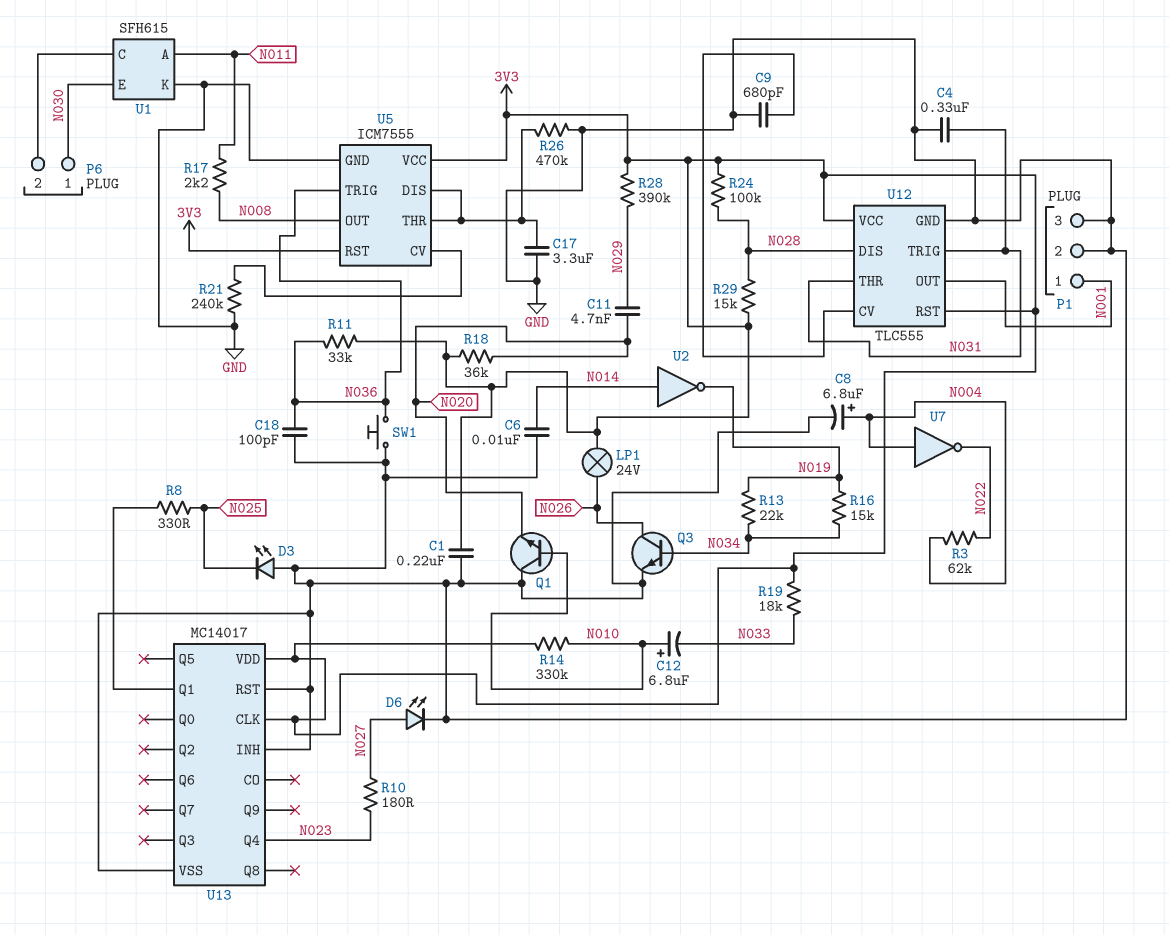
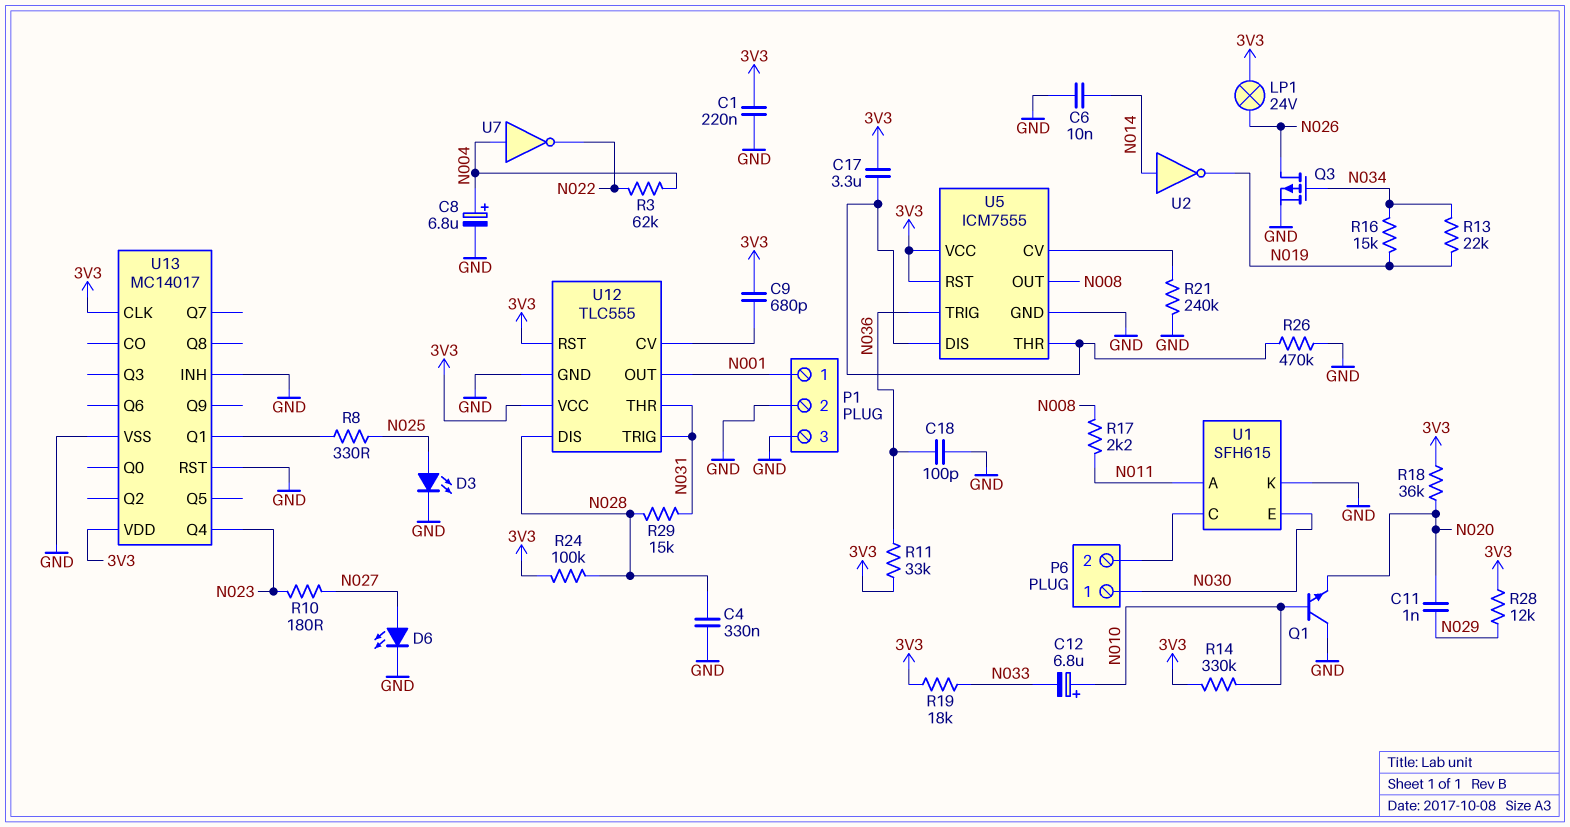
C4: 330nF (GND, N031) -> 330nF (GND, N028)
C9: 680pF (GND, U12/CV) -> 680pF (3V3, U12/CV)
C11: 4.7nF (N020, N029) -> 1nF (N020, N029)
C17: 3.3uF (GND, U5/DIS) -> 3.3uF (3V3, U5/DIS)
D3: LED (A GND, K N025) -> LED (A N025, K GND)
Q3: NPN (B N034, C N026, E GND) -> PMOS (G N034, D N026, S GND)
R28: 390k (3V3, N029) -> 12k (3V3, N029)
R29: 15k (3V3, N028) -> 15k (N028, N031)
SW1: button (GND, N036) -> none

